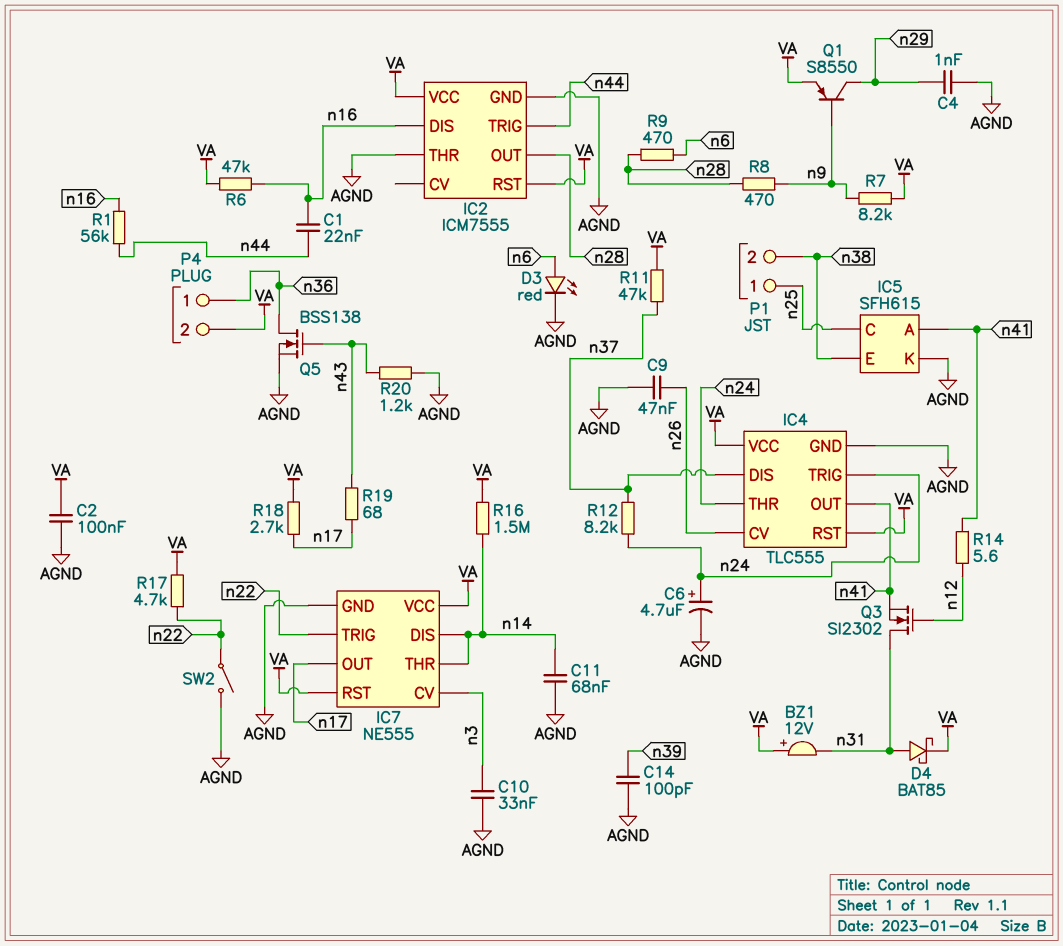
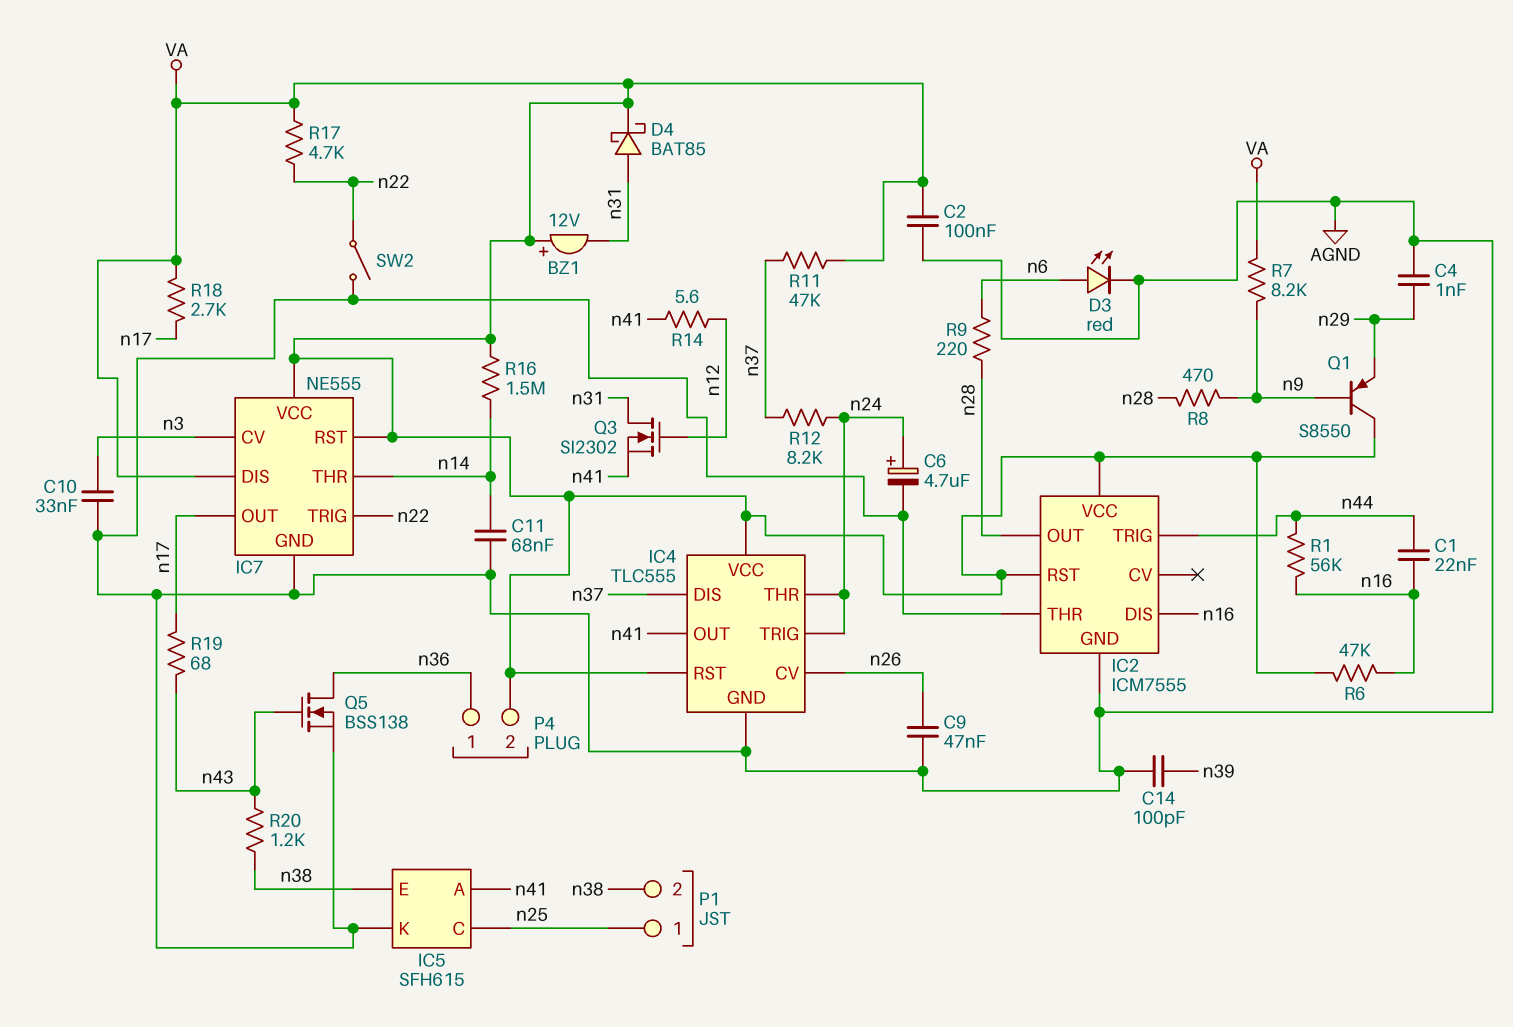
IC7 pin DIS: n14 -> VA
Q1: PNP S8550 (B n9, C n29, E VA) -> PNP S8550 (B n9, C VA, E n29)
R9: 470 (n6, n28) -> 220 (n6, n28)
R20: 1.2k (AGND, n43) -> 1.2k (n38, n43)

